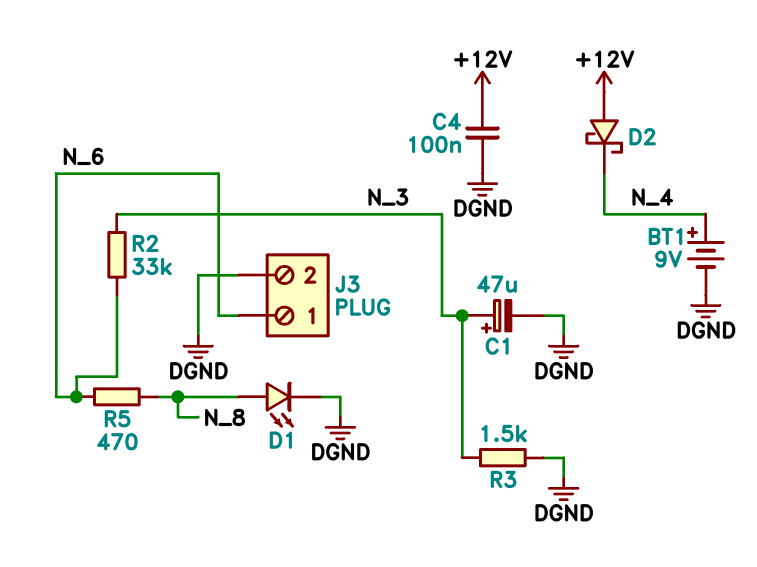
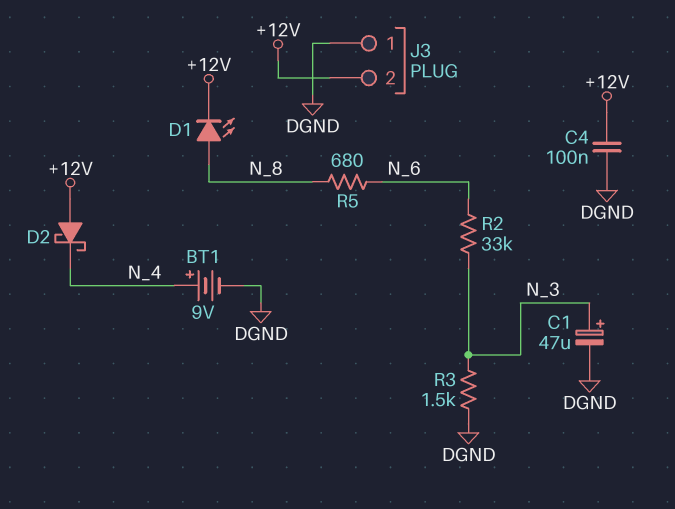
D1: LED (A N_8, K DGND) -> LED (A N_8, K +12V)
J3 pin 1: N_6 -> DGND
J3 pin 2: DGND -> +12V
R5: 470 (N_6, N_8) -> 680 (N_6, N_8)

